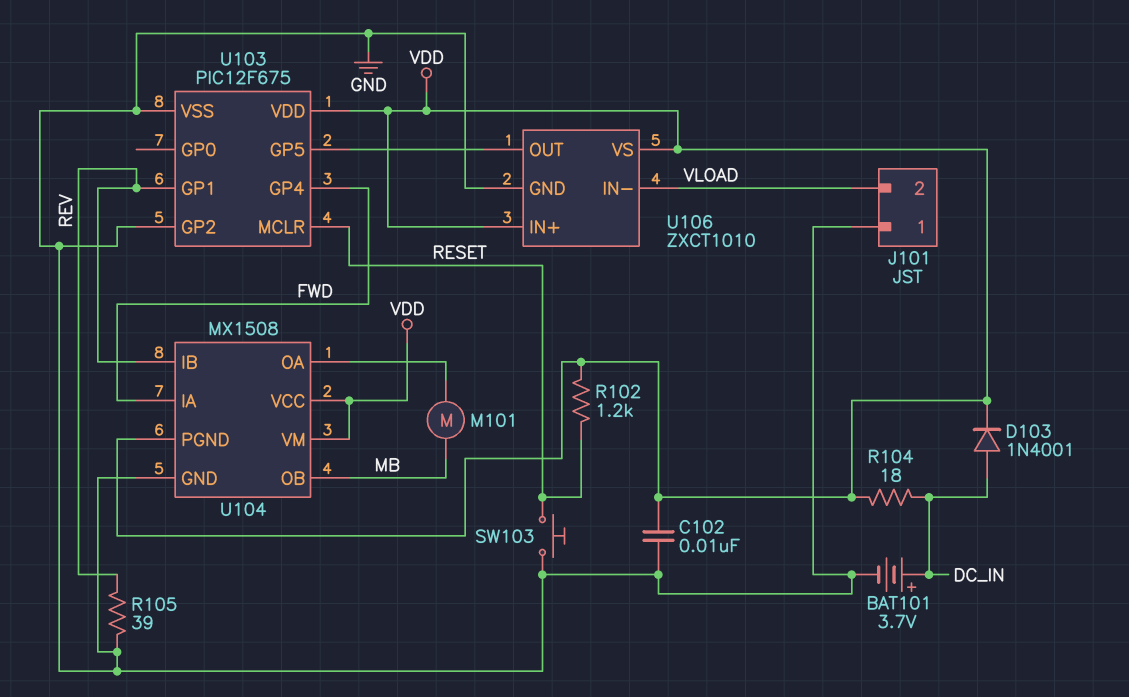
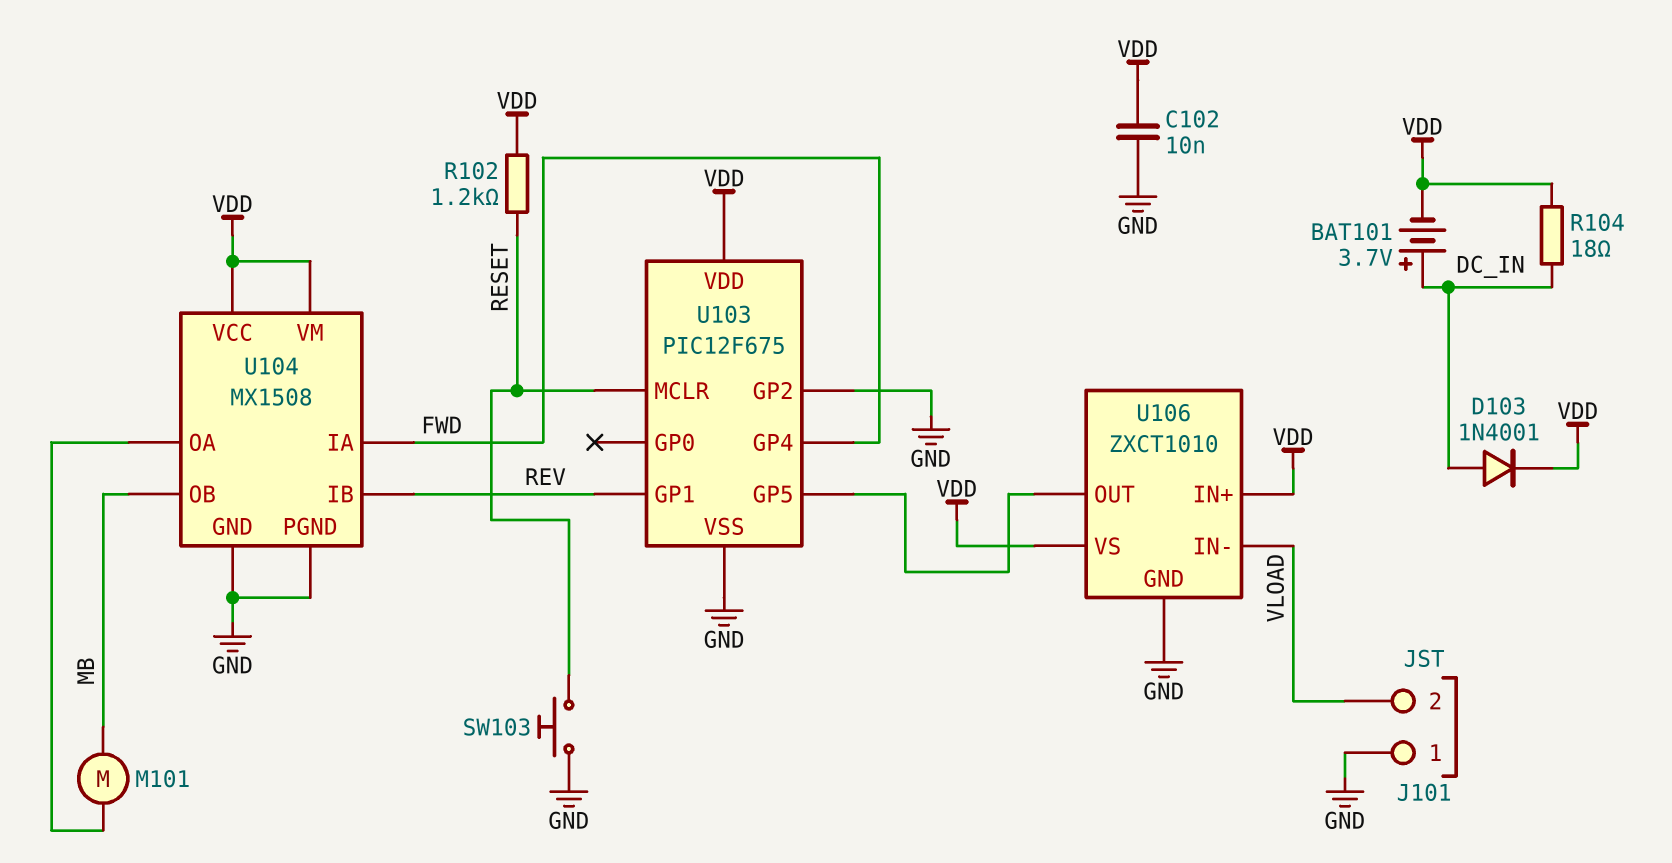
BAT101: 3.7V (plus DC_IN, minus GND) -> 3.7V (plus DC_IN, minus VDD)
R105: 39 (GND, REV) -> none
U104 pin PGND: VDD -> GND

